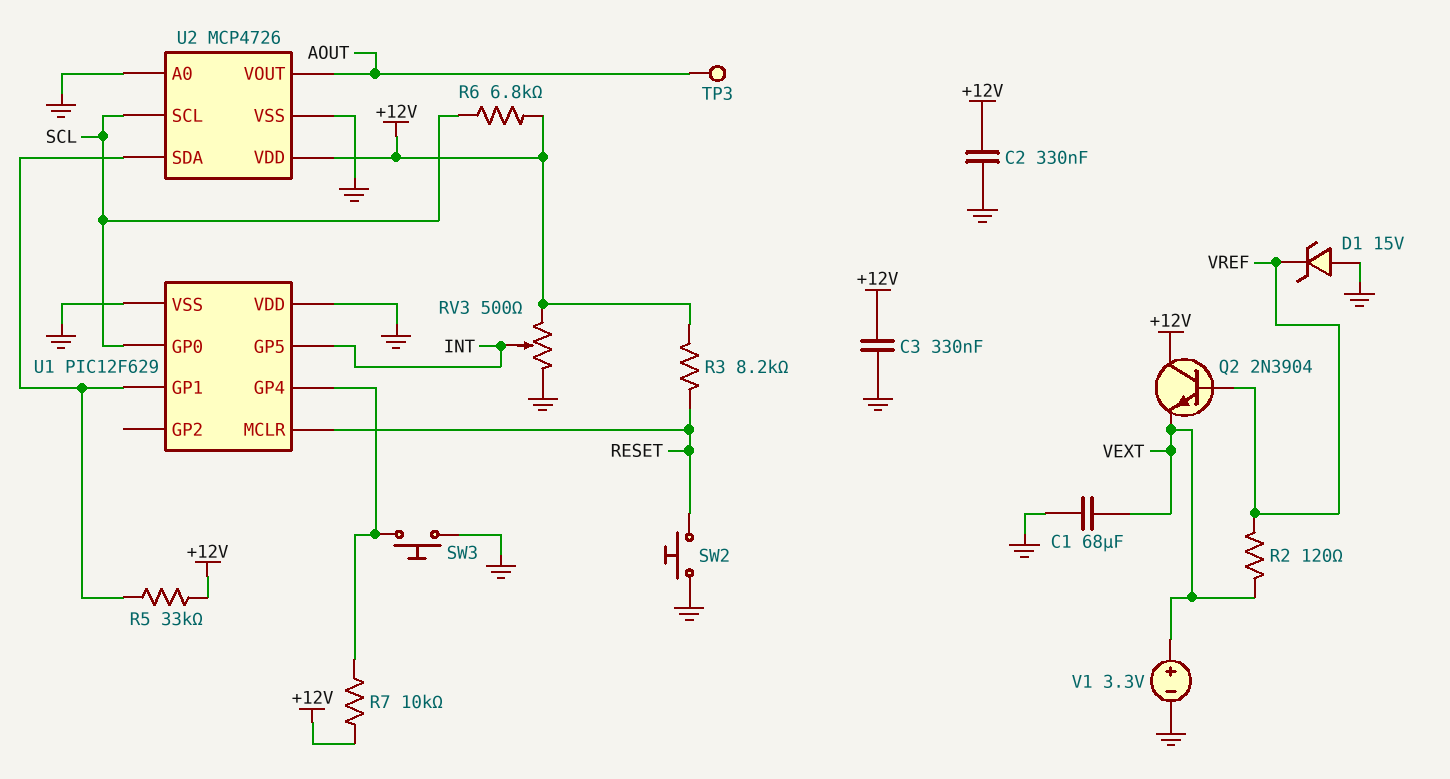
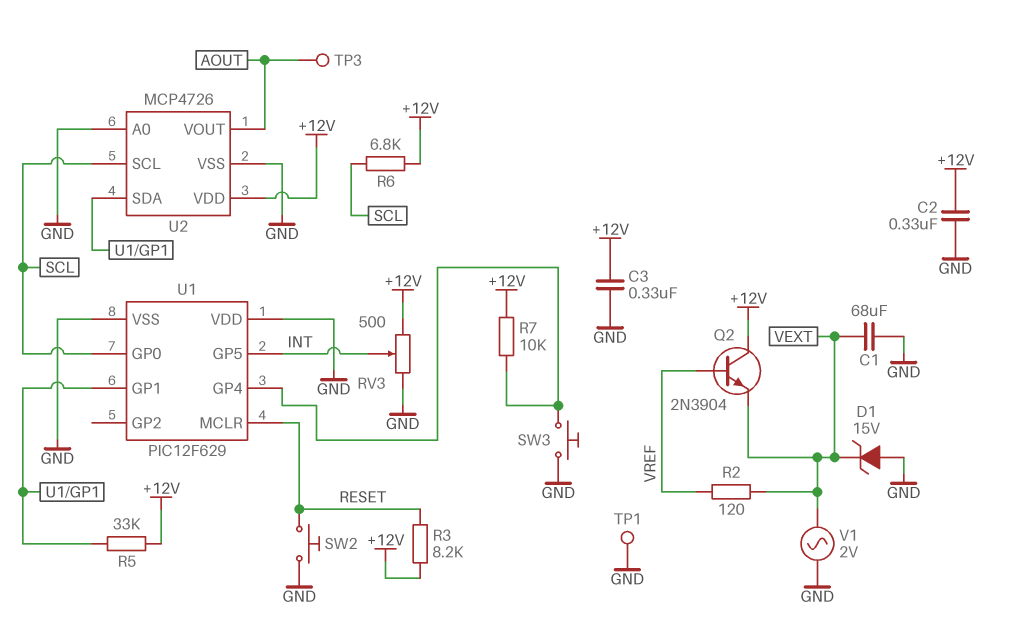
D1: zener 15V (A GND, K VREF) -> zener 15V (A GND, K VEXT)
TP1: none -> test point (GND)
V1: 3.3V (plus VEXT, minus GND) -> AC 2V (GND, VEXT)

